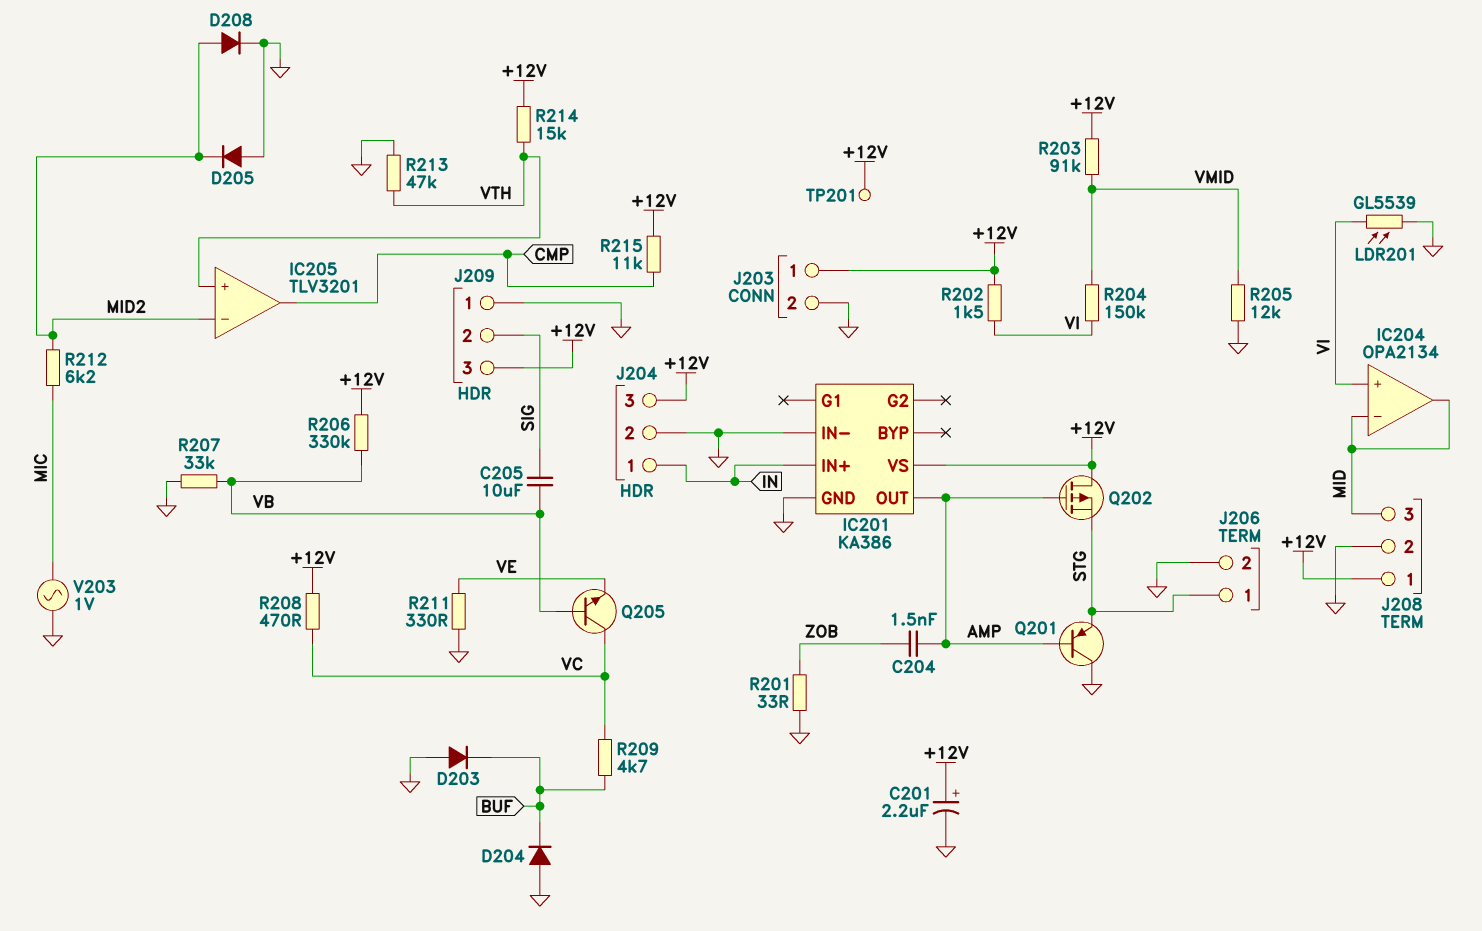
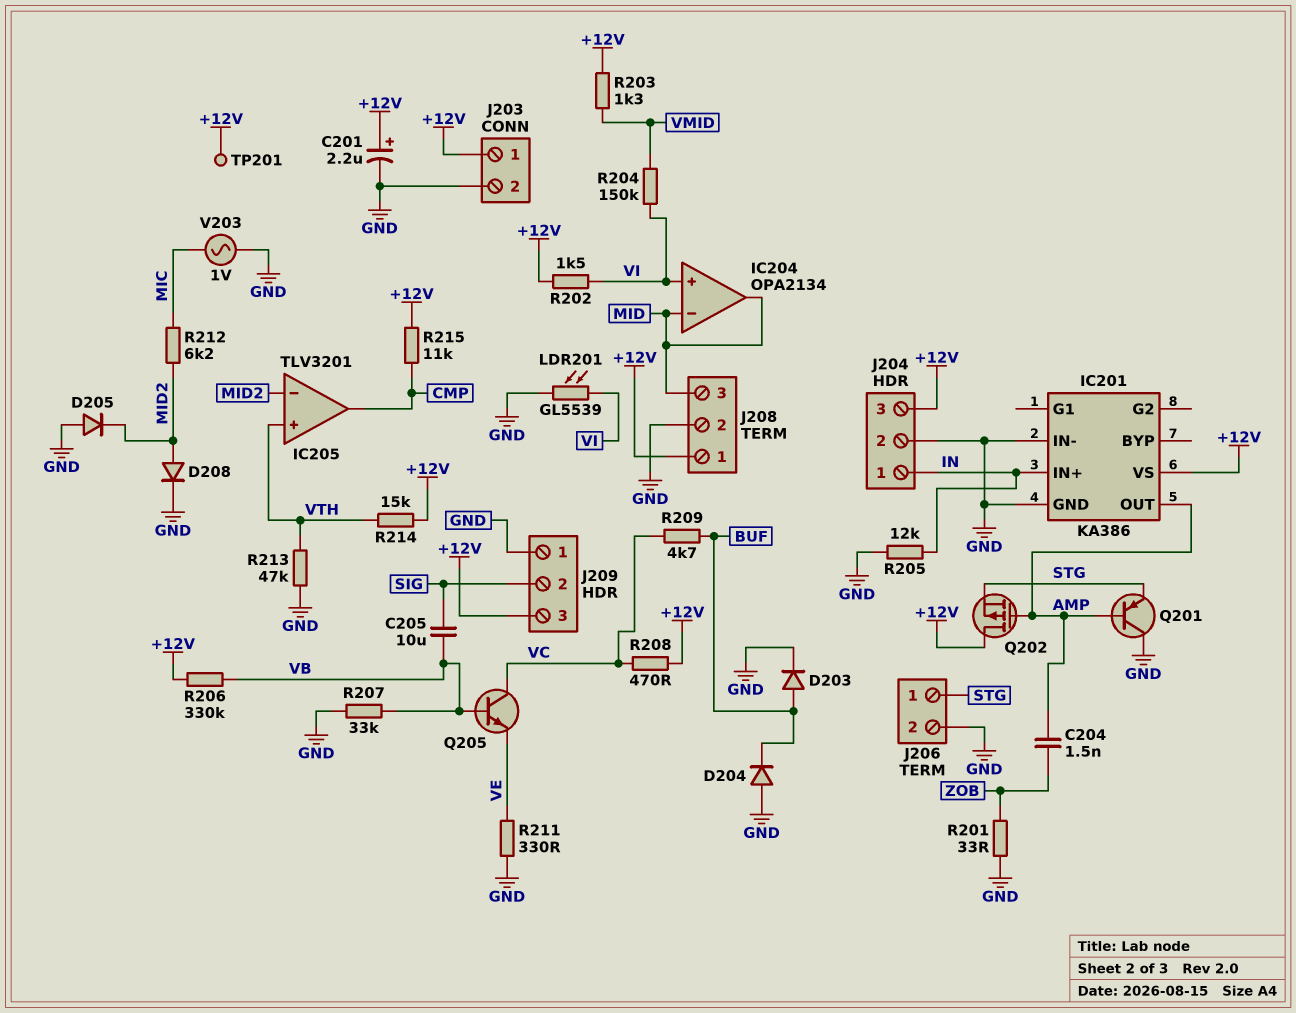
D203: diode (A GND, K BUF) -> diode (A BUF, K GND)
R203: 91k (+12V, VMID) -> 1.3k (+12V, VMID)
R205: 12k (GND, VMID) -> 12k (GND, IN)

